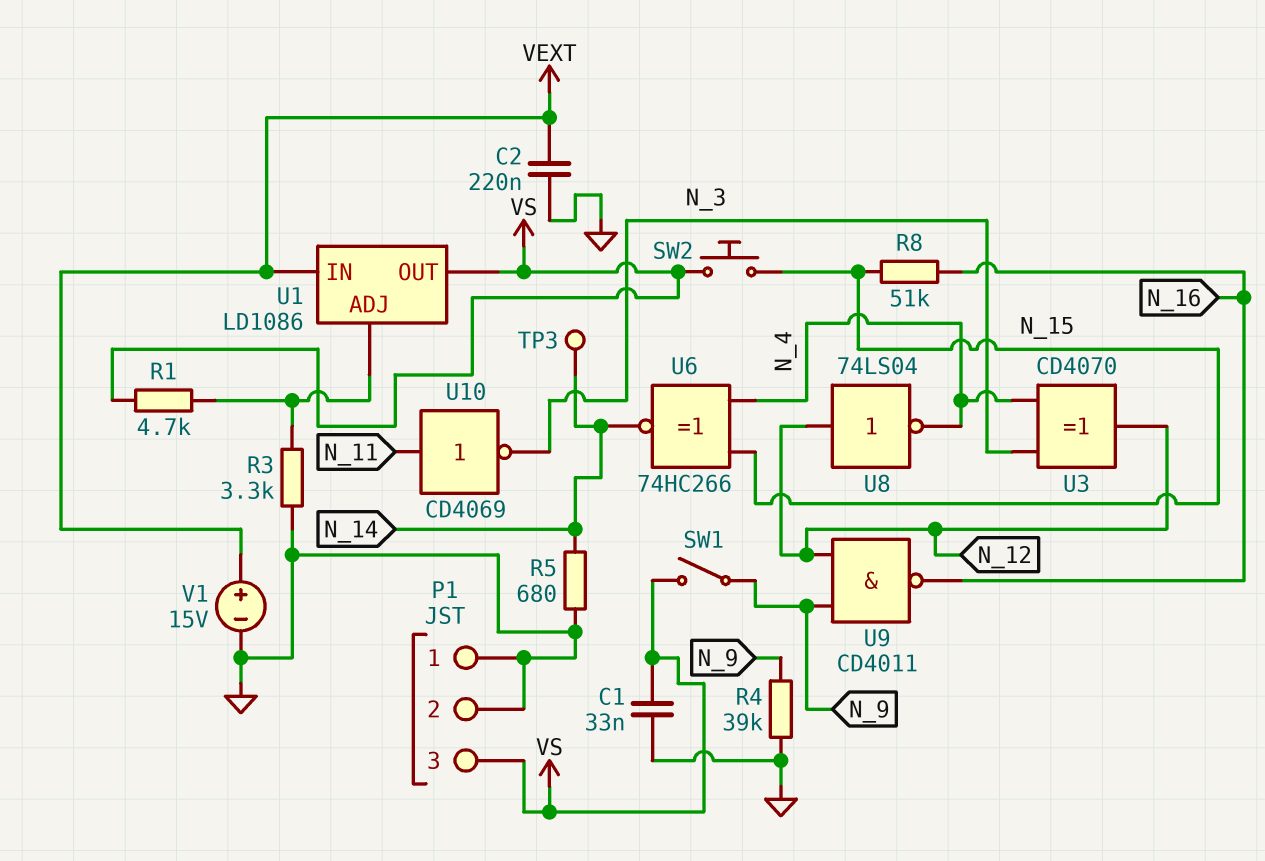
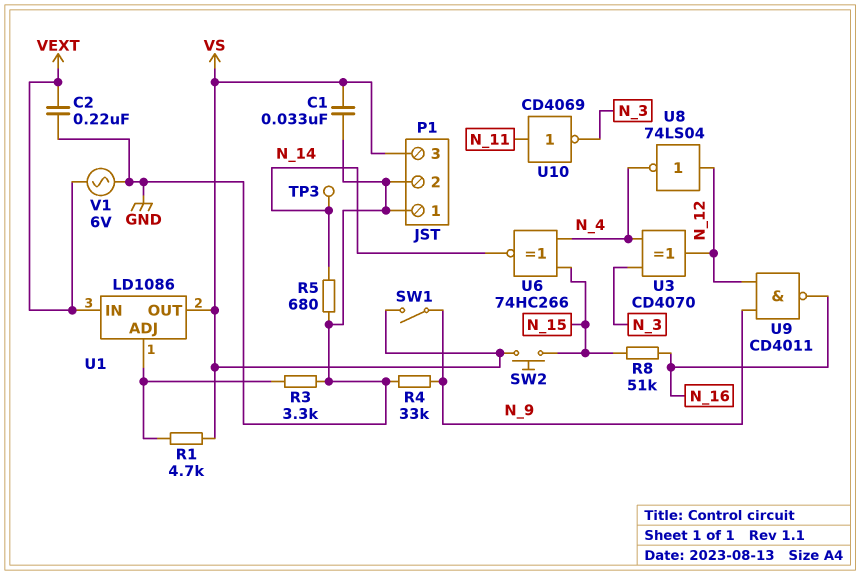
R4: 39k (GND, N_9) -> 33k (GND, N_9)
V1: 15V (plus VEXT, minus GND) -> AC 6V (GND, VEXT)

